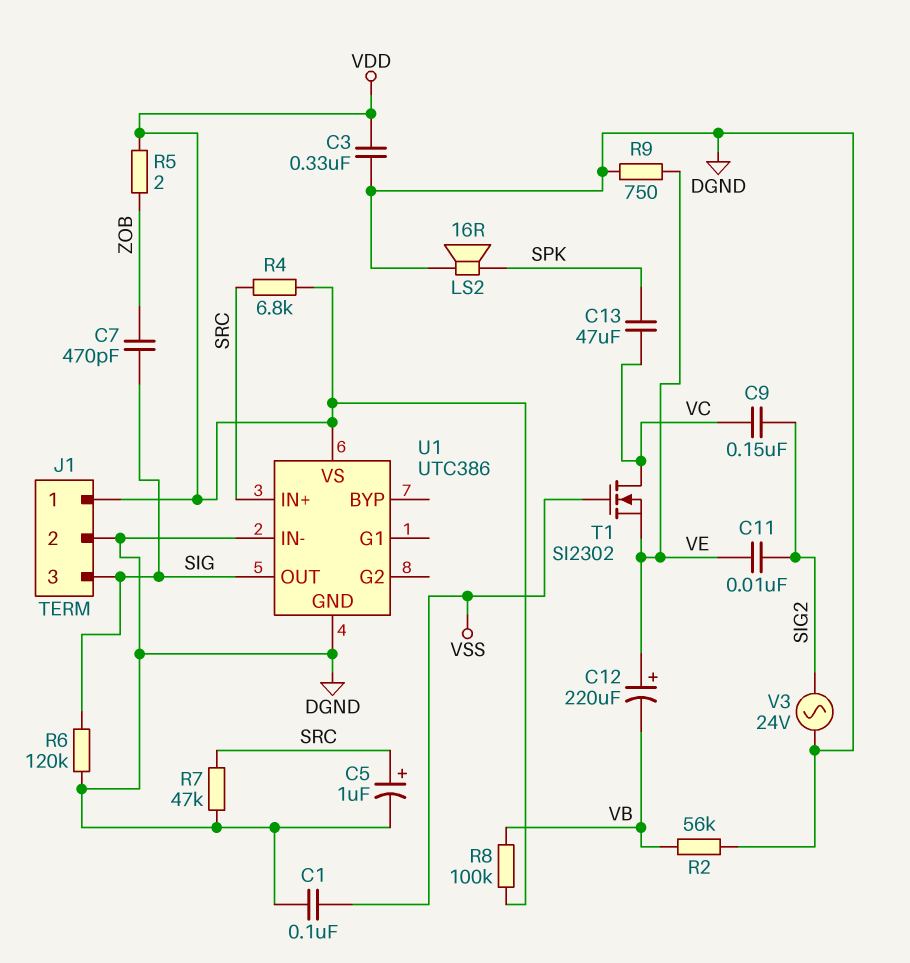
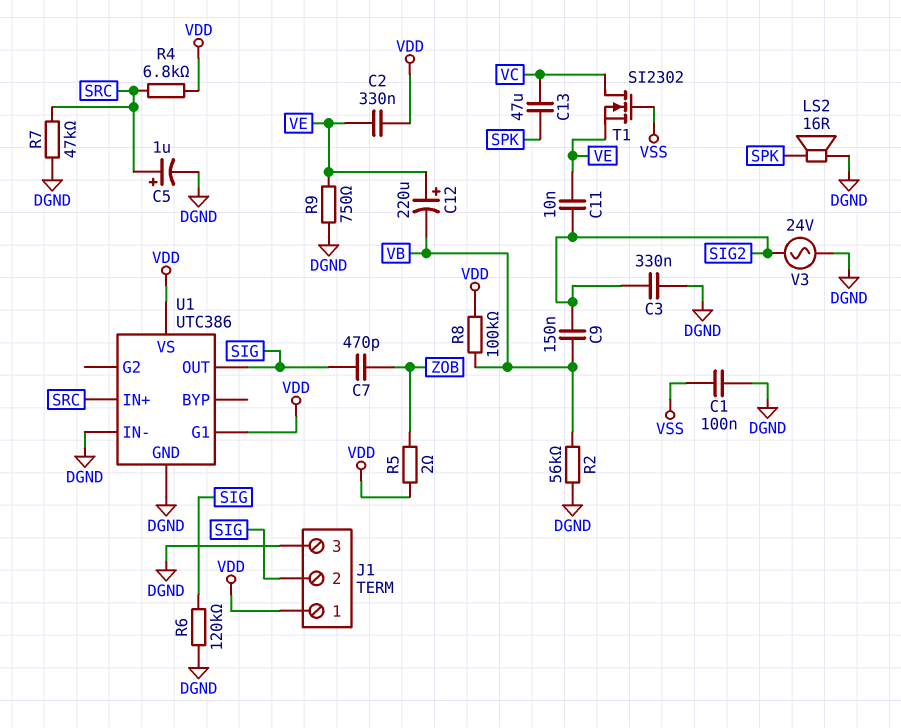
C2: none -> 330nF (VDD, VE)
C3: 330nF (DGND, VDD) -> 330nF (DGND, SIG2)
C9: 150nF (SIG2, VC) -> 150nF (SIG2, VB)
J1 pin 2: DGND -> SIG
J1 pin 3: SIG -> DGND
U1 pin G1: none -> VDD

